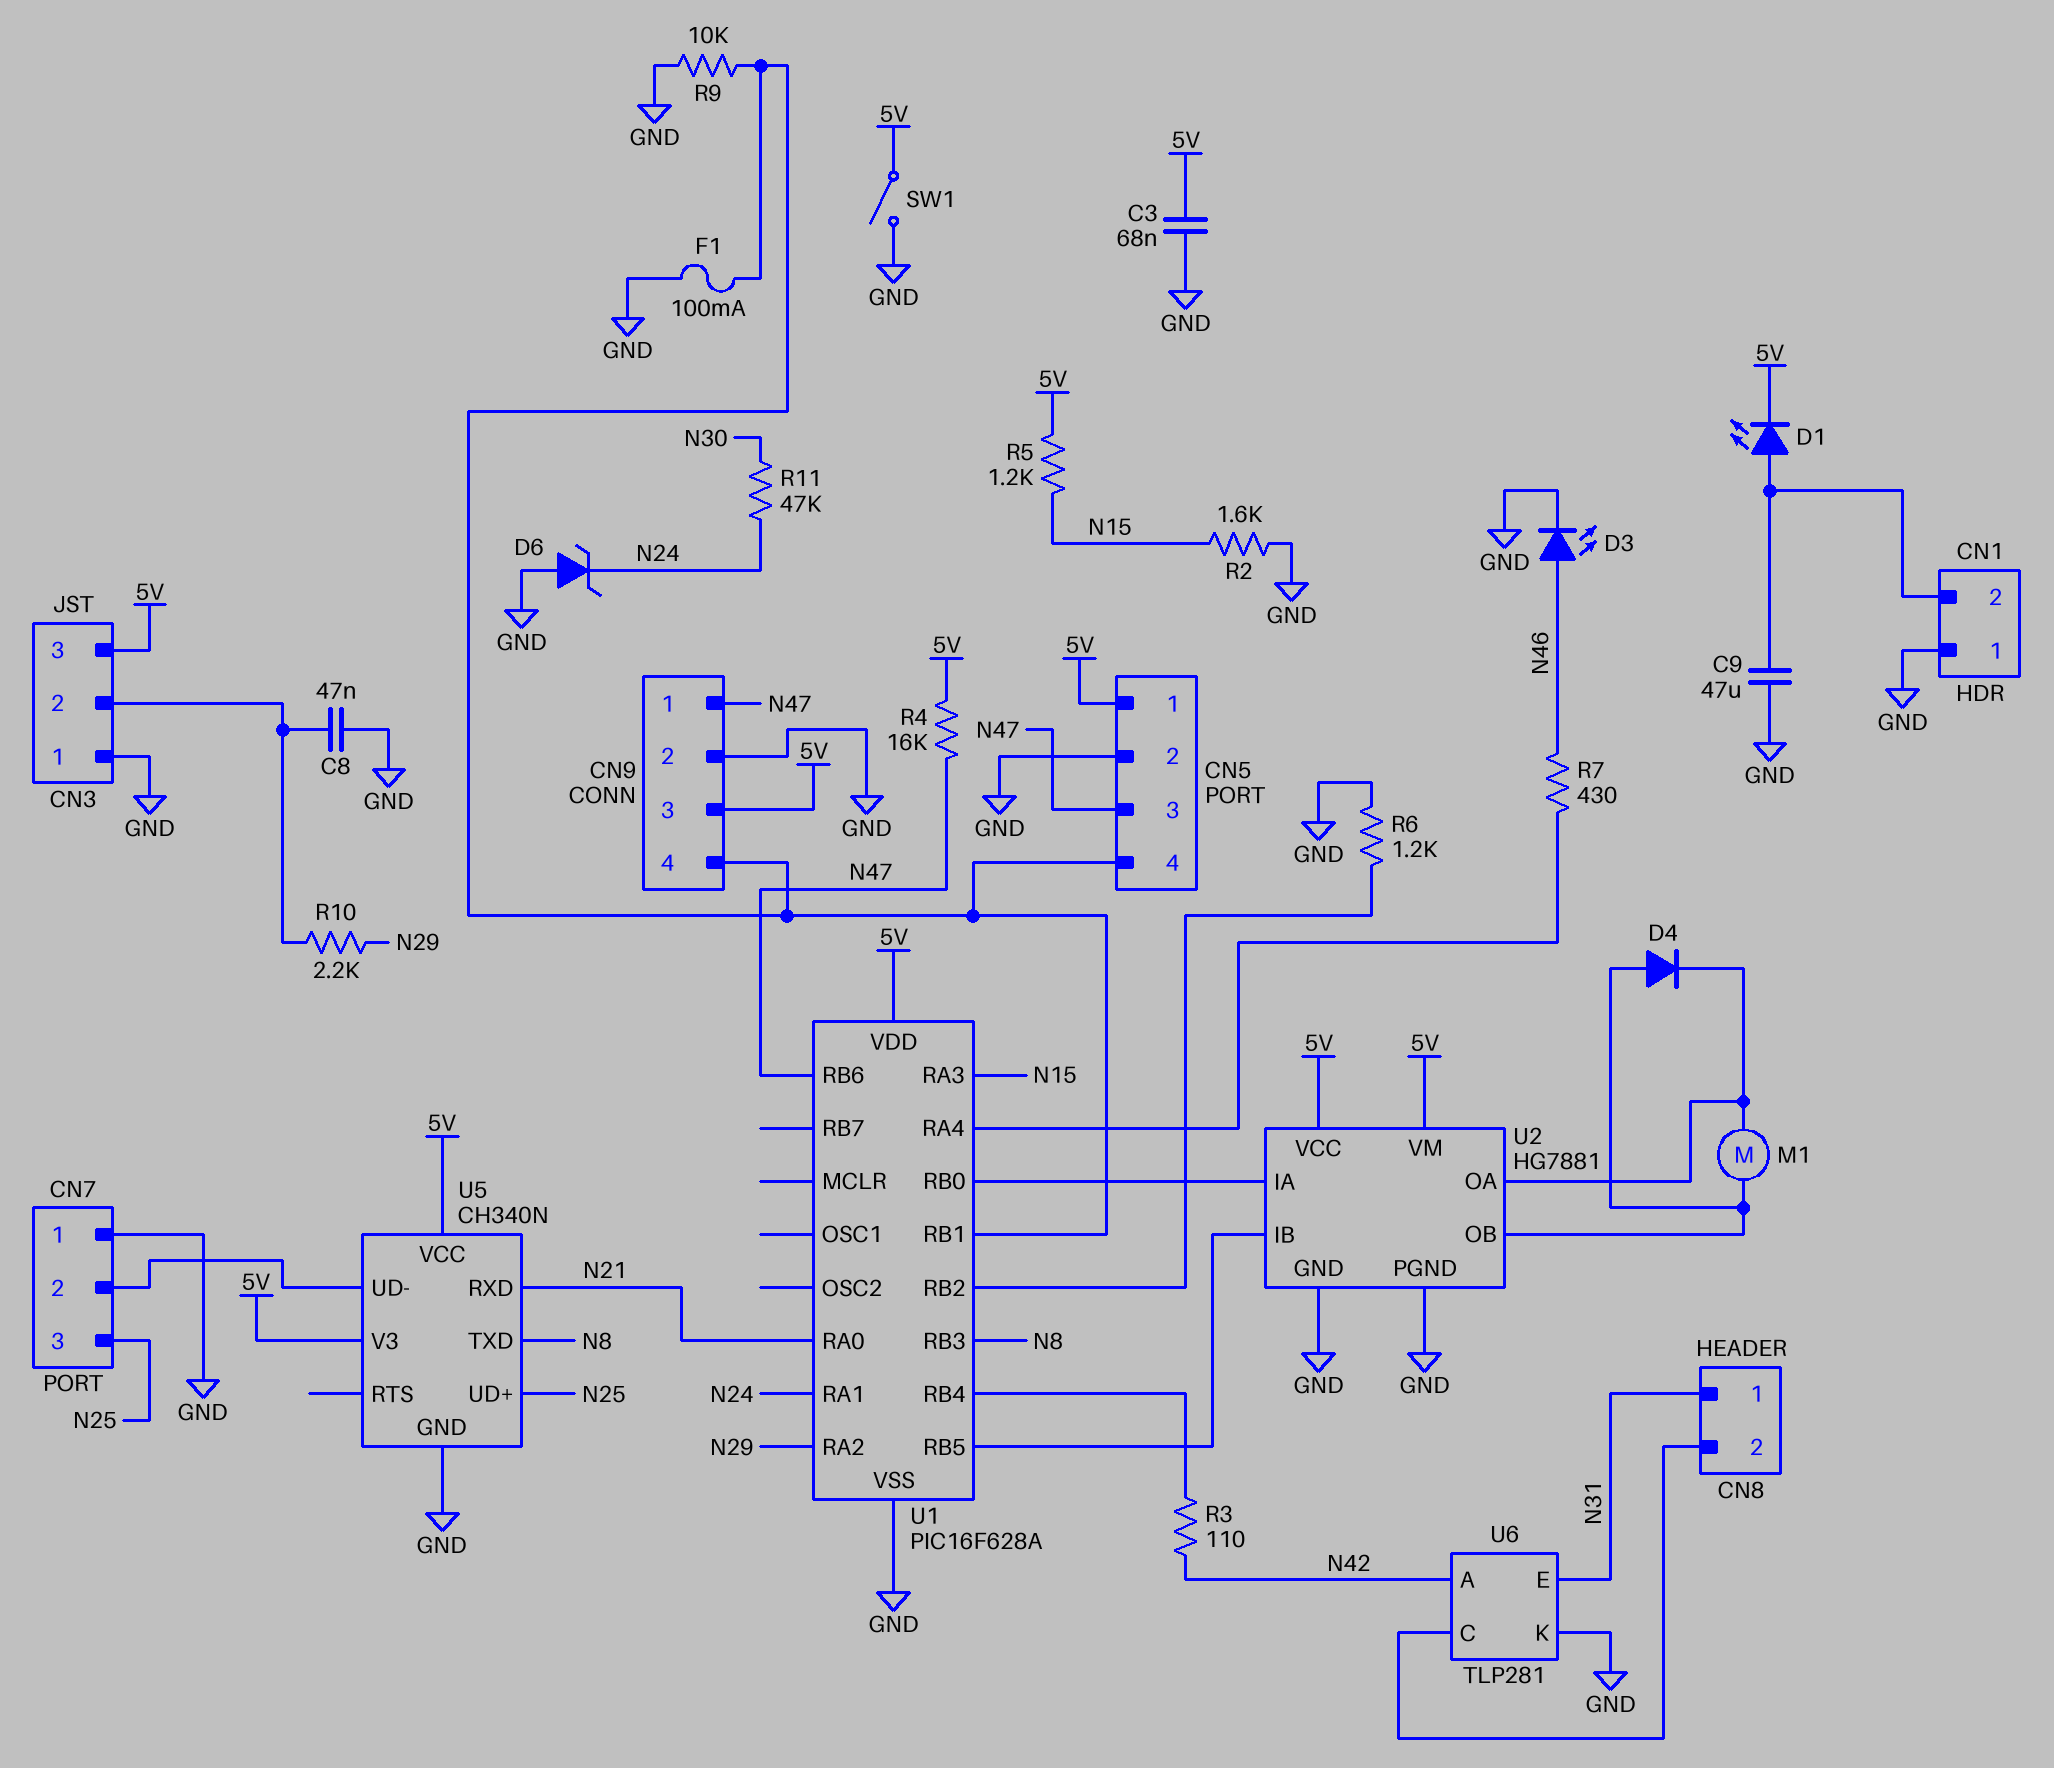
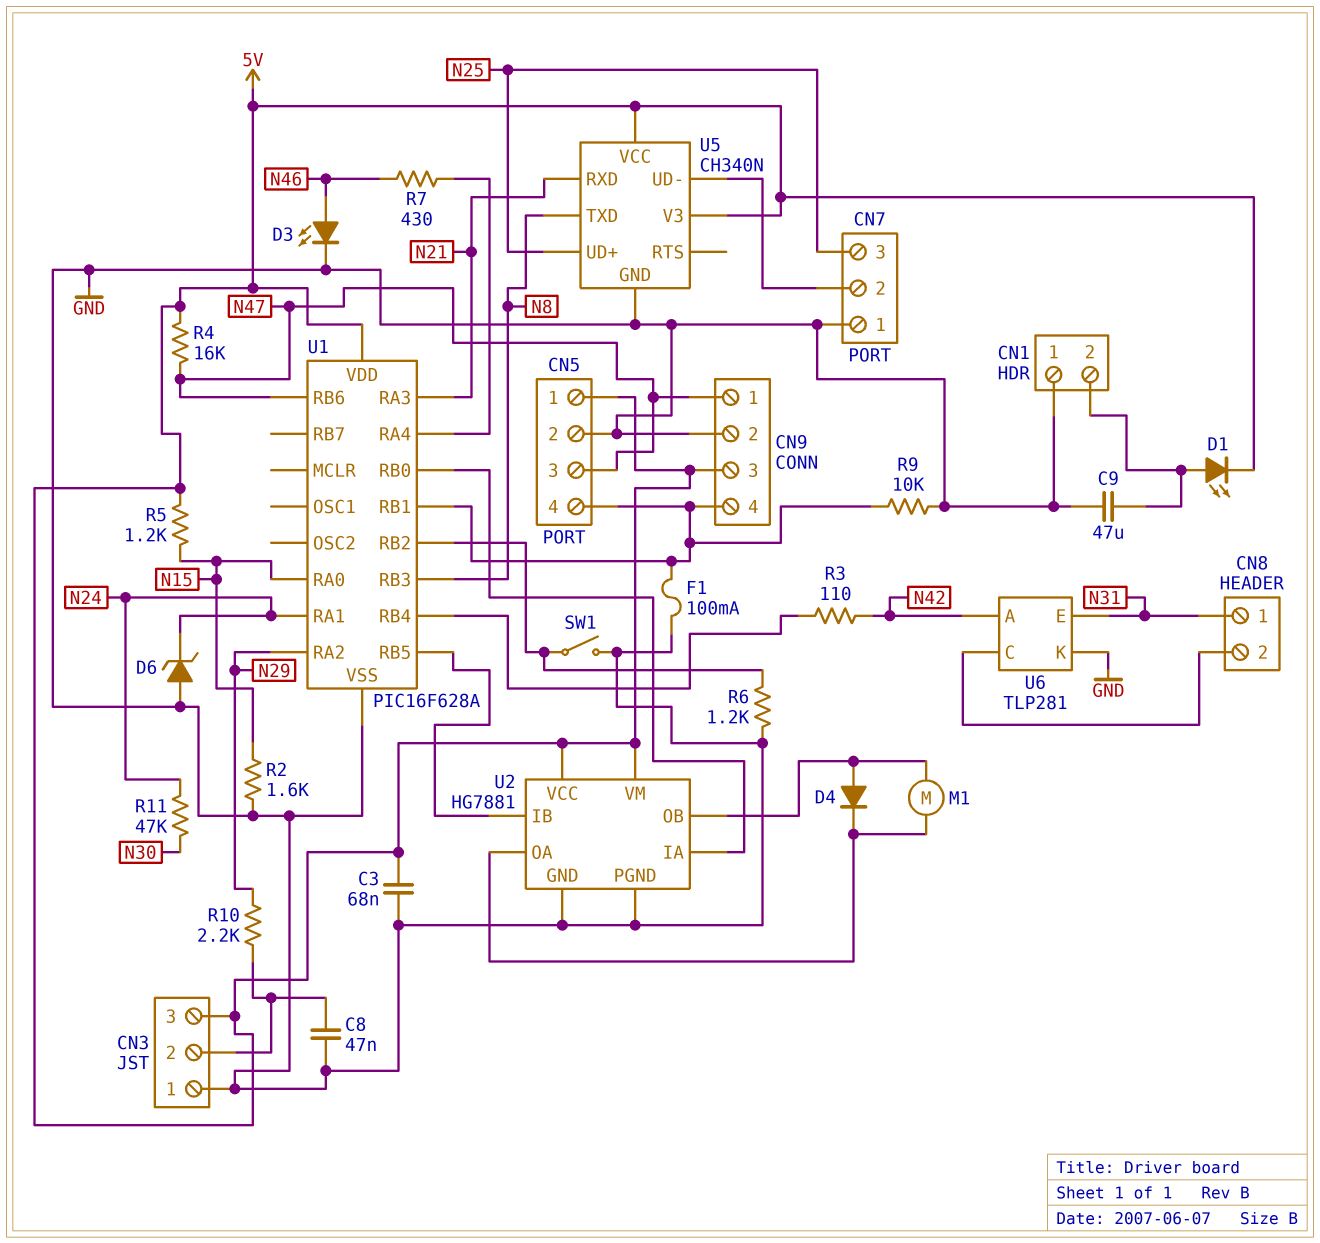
SW1: switch (5V, GND) -> switch (GND, U1/RB2)
U1 pin RA0: N21 -> N15
U1 pin RA3: N15 -> N21

